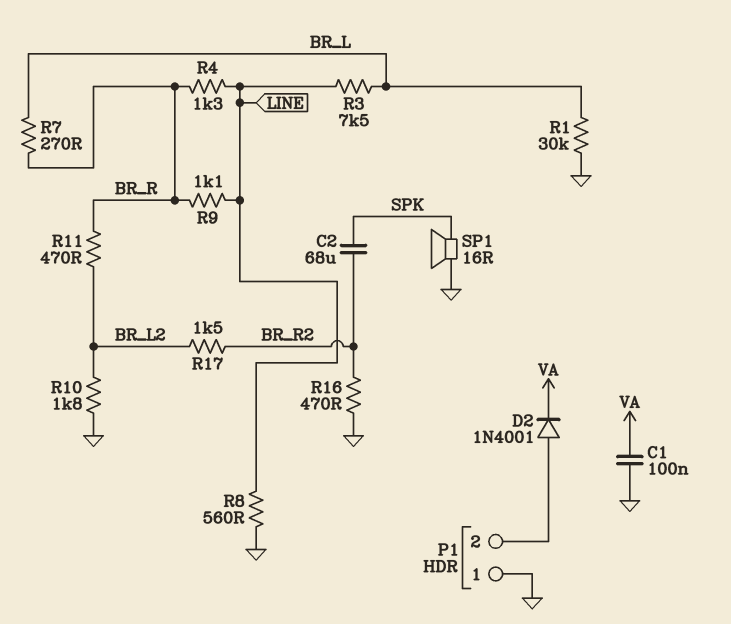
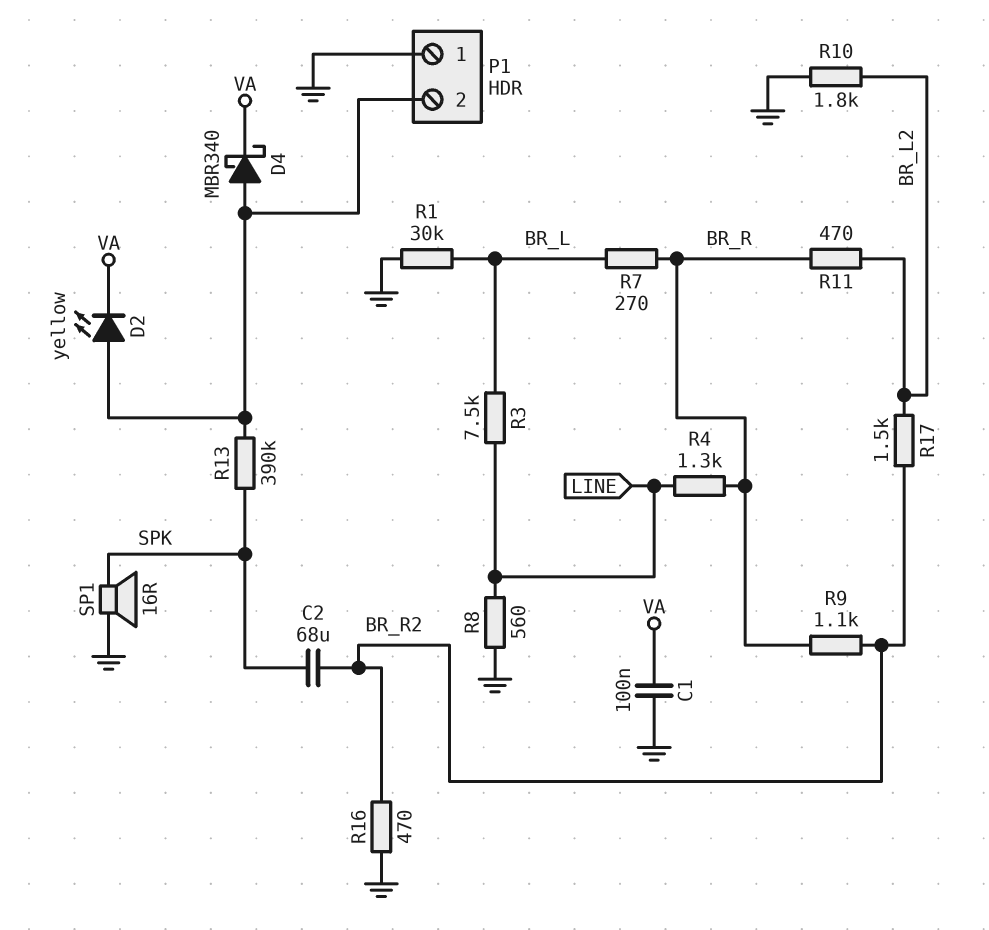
D2: diode 1N4001 (A P1/2, K VA) -> LED yellow (A P1/2, K VA)
D4: none -> schottky MBR340 (A P1/2, K VA)
R9: 1.1k (BR_R, LINE) -> 1.1k (BR_R, BR_R2)
R13: none -> 390k (P1/2, SPK)

